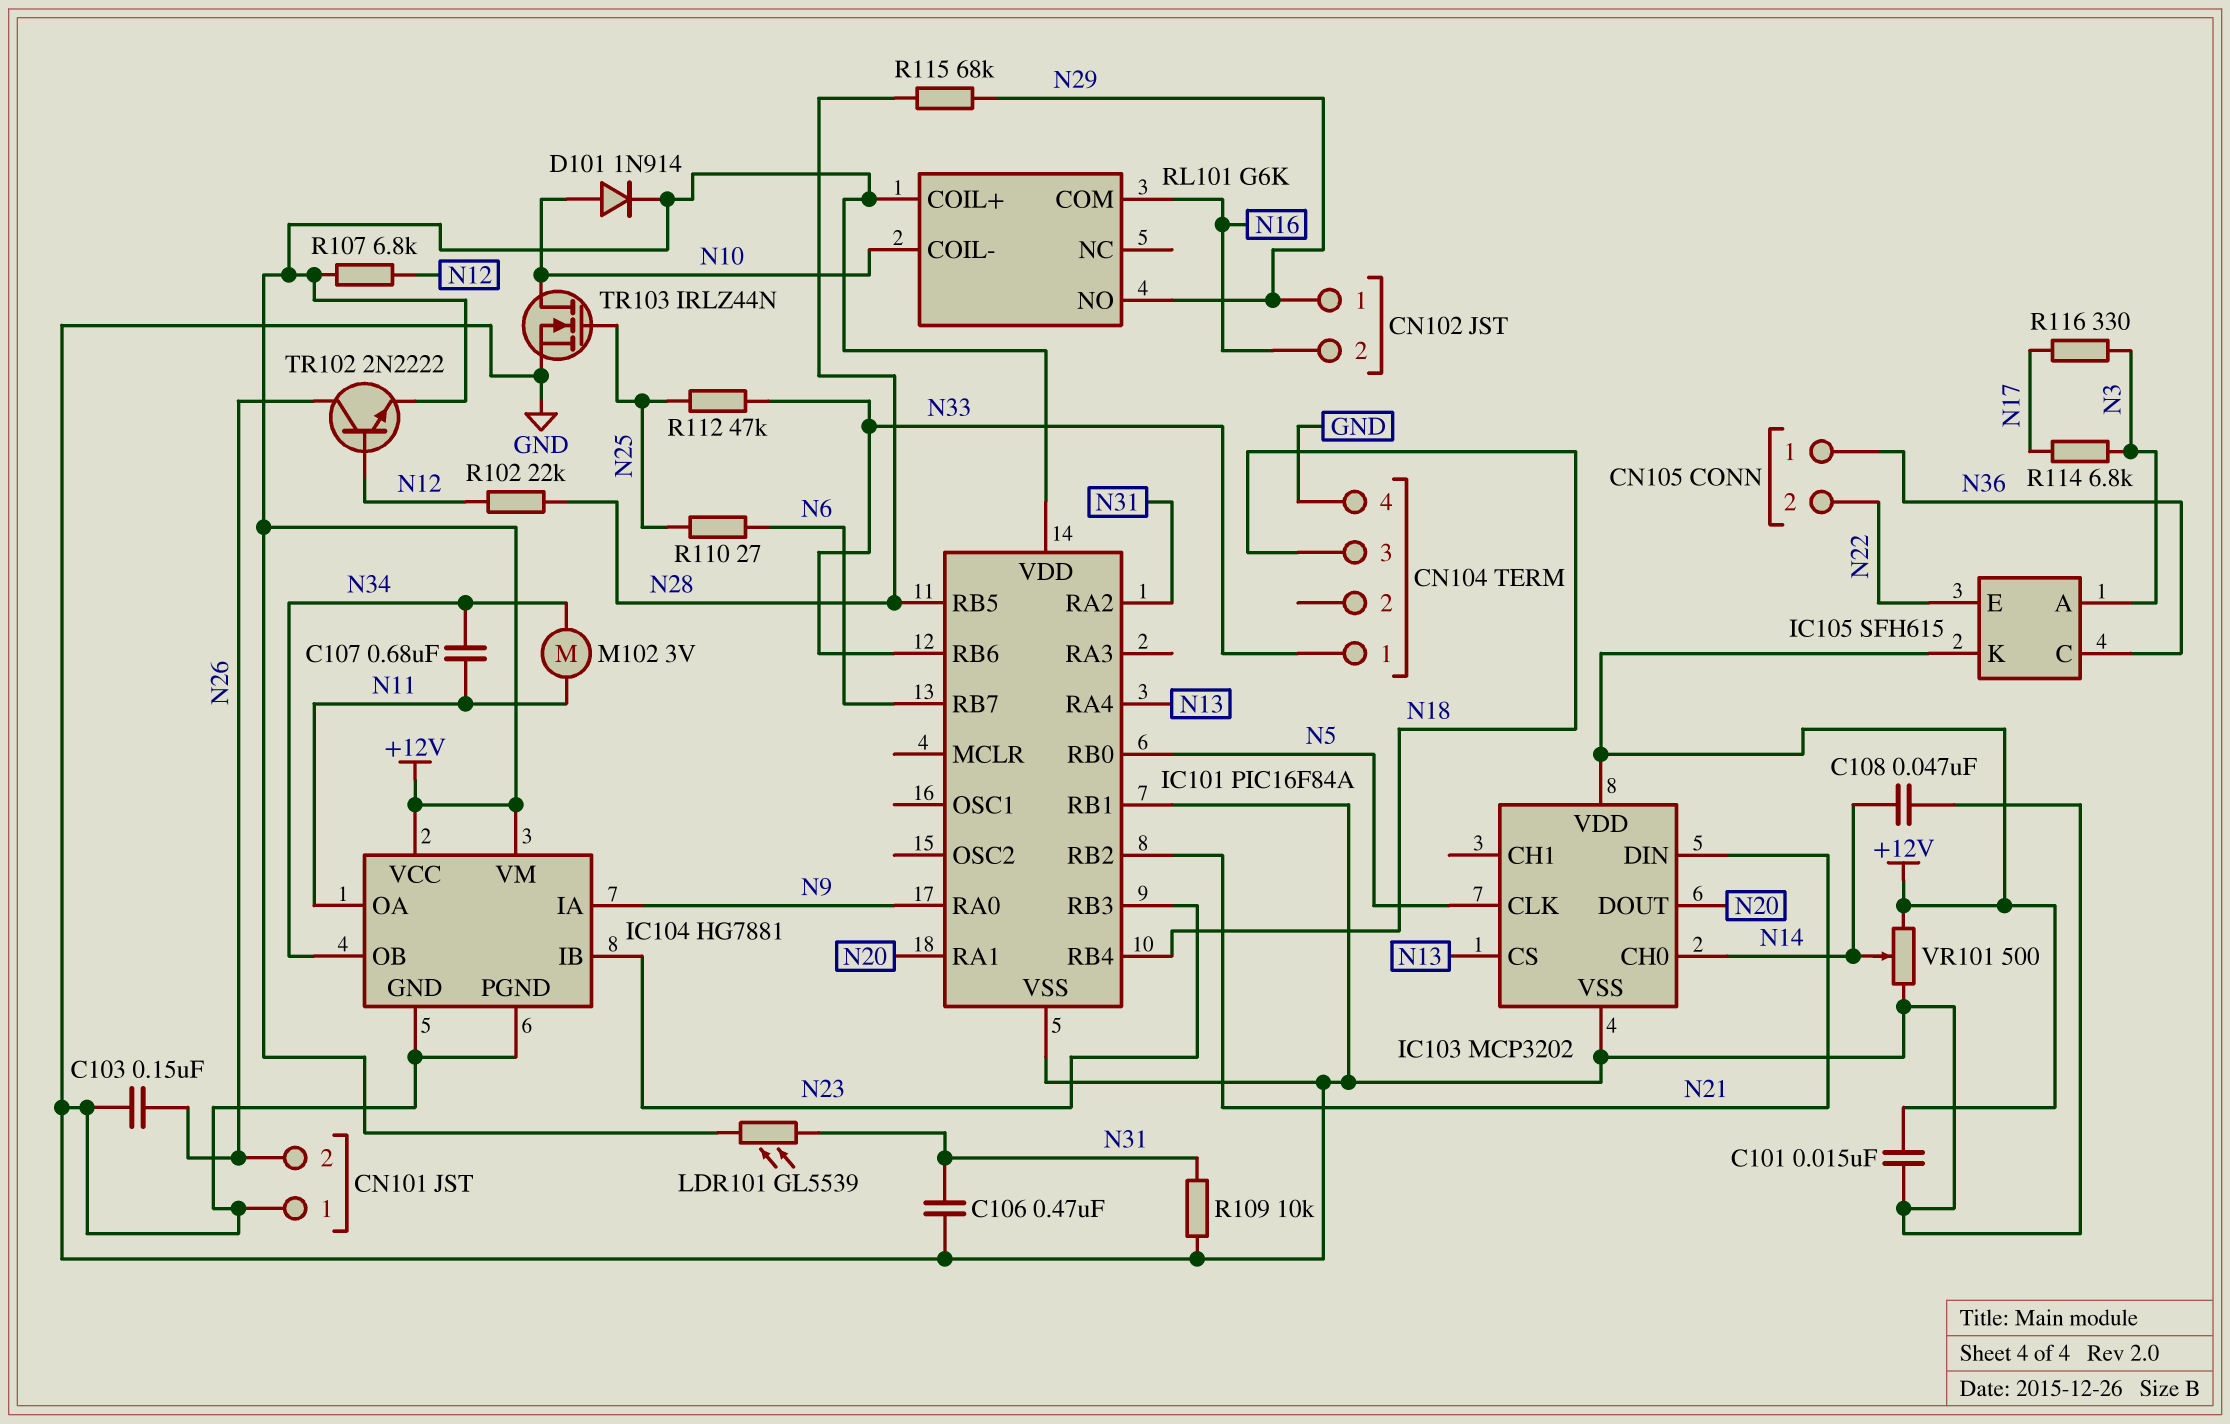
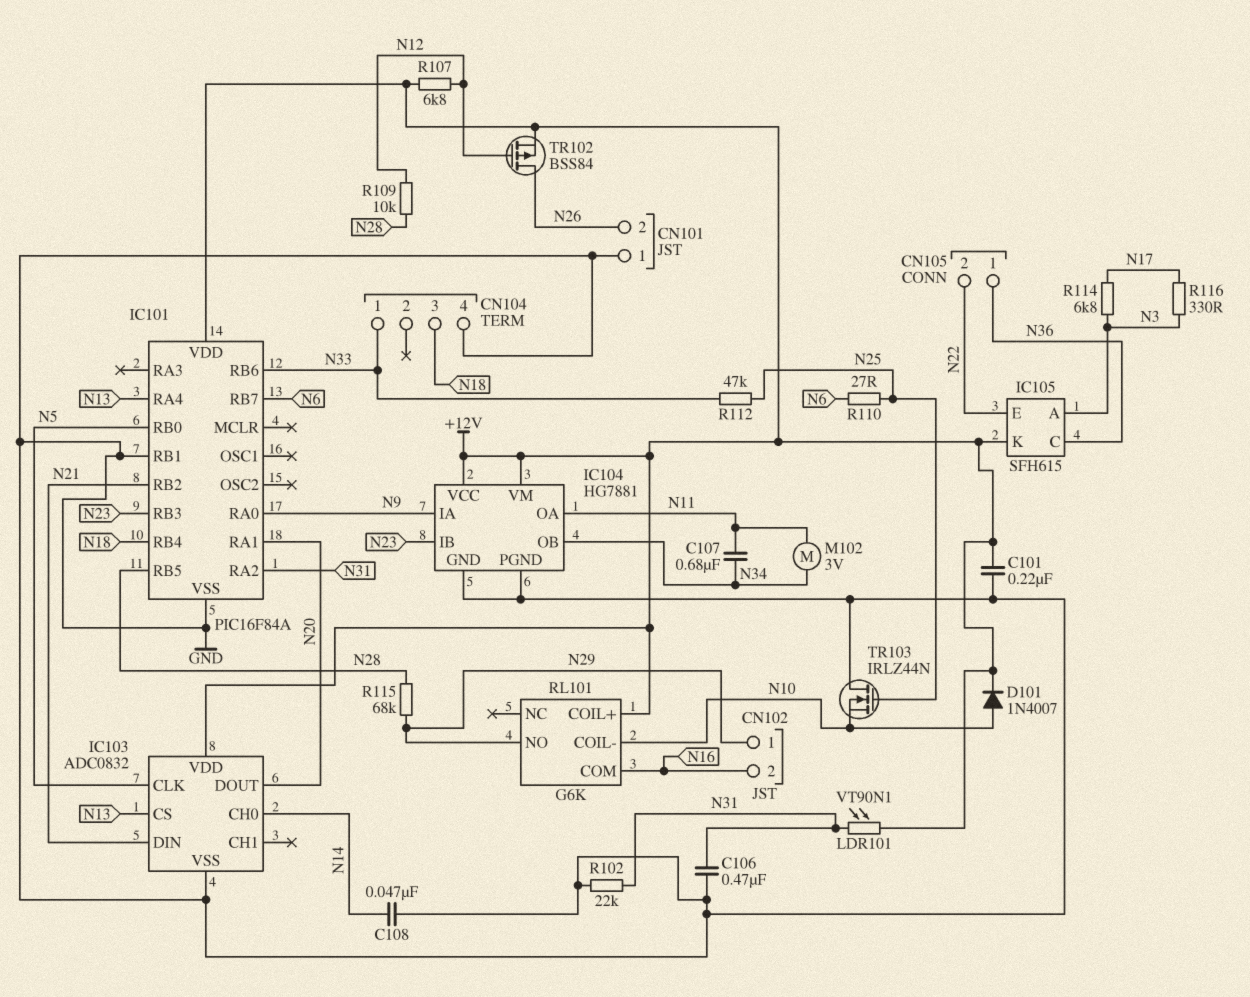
C101: 15nF (+12V, GND) -> 220nF (+12V, GND)
C103: 150nF (GND, N26) -> none
D101: diode 1N914 (A N10, K +12V) -> diode 1N4007 (A N10, K +12V)
IC103: MCP3202 -> ADC0832
LDR101: GL5539 (+12V, N31) -> VT90N1 (+12V, N31)
R102: 22k (N12, N28) -> 22k (GND, N31)
R109: 10k (GND, N31) -> 10k (N12, N28)
TR102: NPN 2N2222 (B N12, C N26, E +12V) -> PMOS BSS84 (G N12, D N26, S +12V)
TR103: NMOS IRLZ44N (G N25, D N10, S GND) -> NMOS IRLZ44N (G N25, D GND, S N10)
VR101: 500 (+12V, GND, wiper N14) -> none

